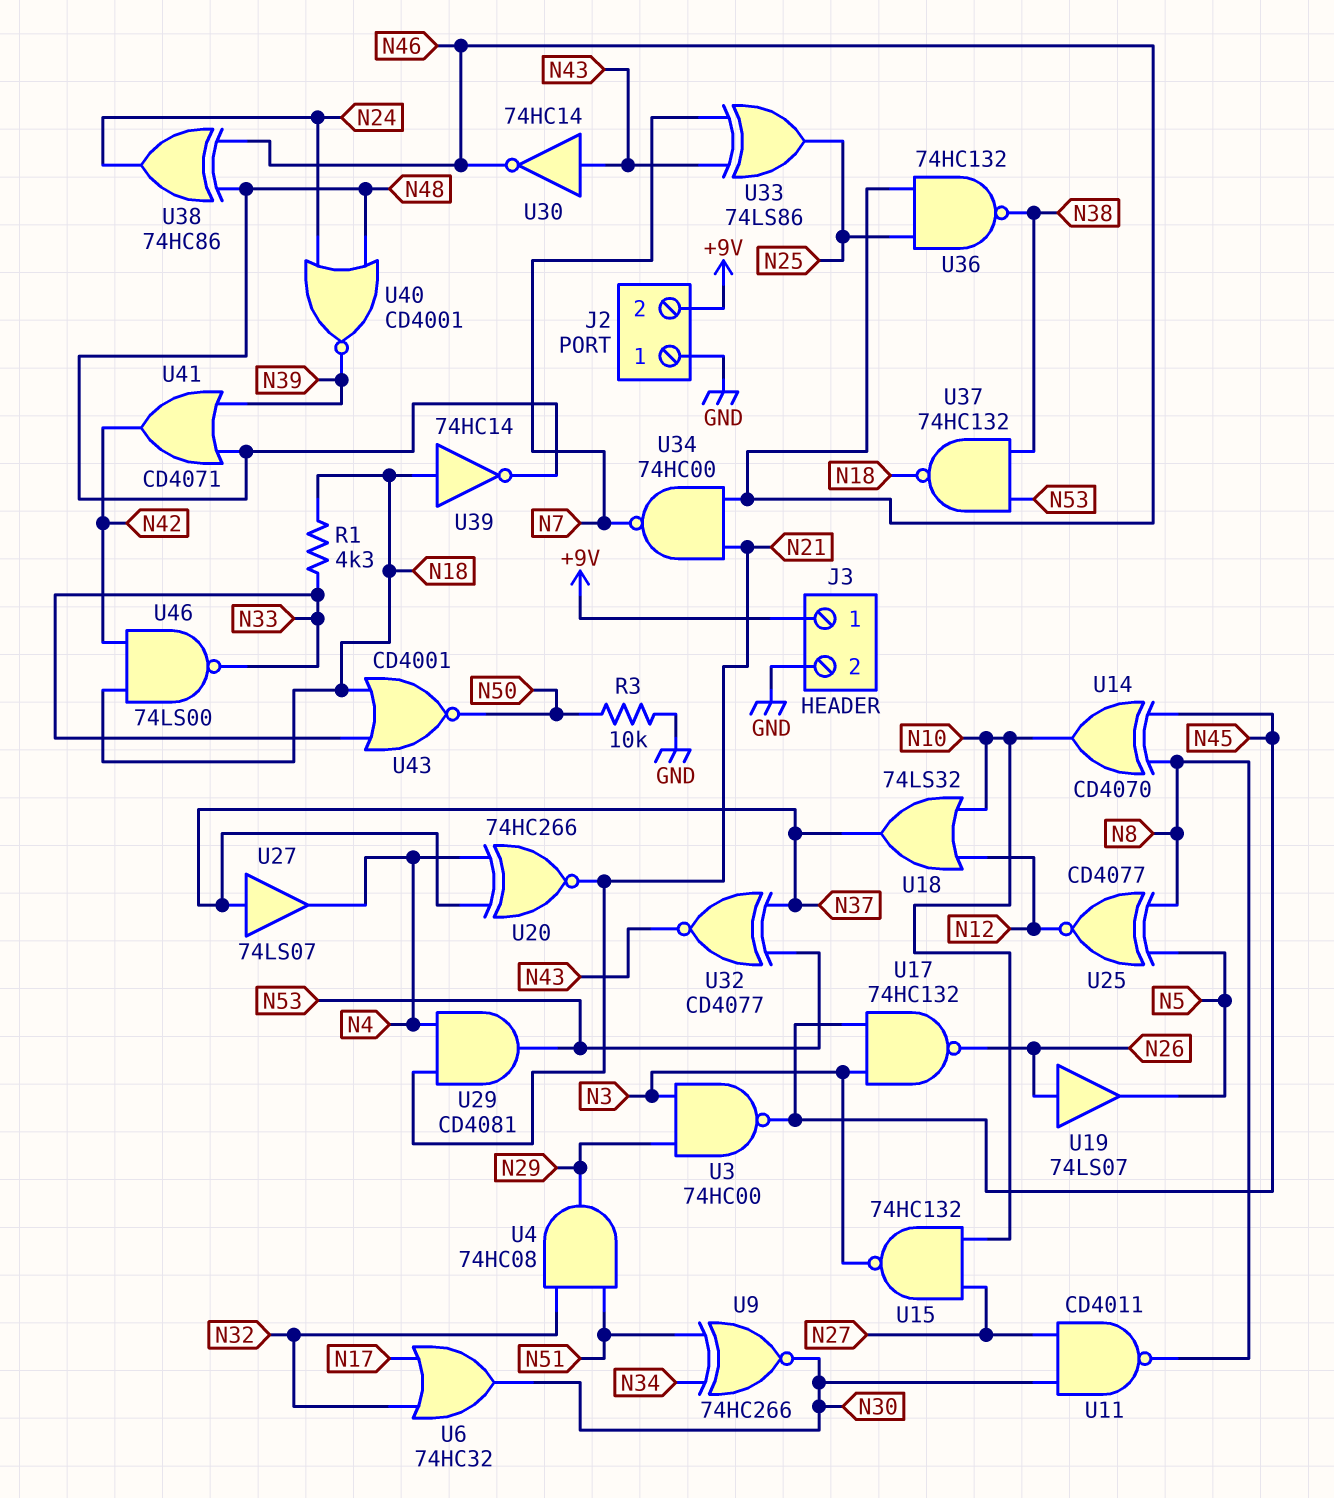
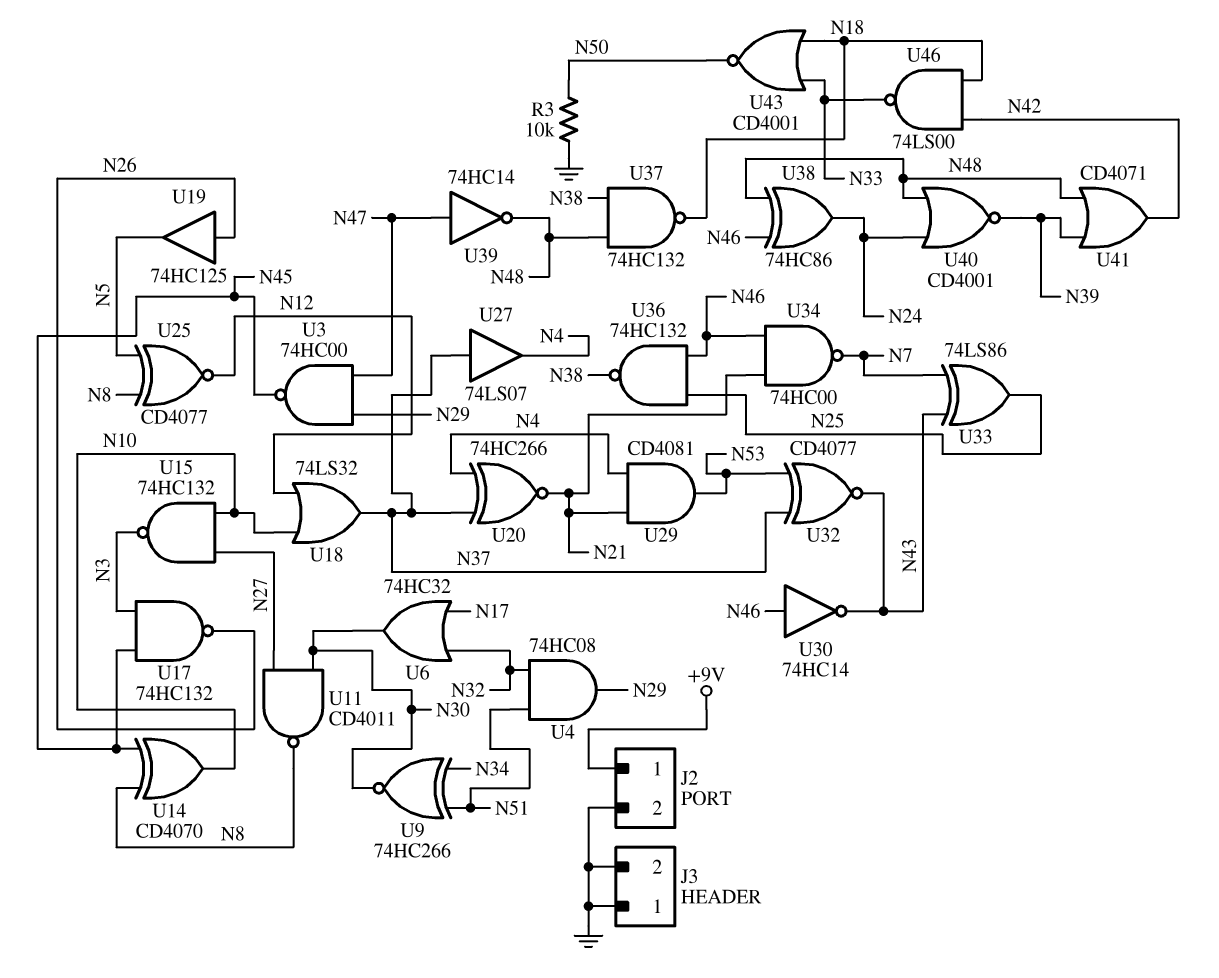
J2 pin 1: GND -> +9V
J2 pin 2: +9V -> GND
J3 pin 1: +9V -> GND
R1: 4.3k (N18, N33) -> none
U3: NAND 74HC00 (in N3, in N29, out N45) -> NAND 74HC00 (in N29, in N47, out N45)
U19: buffer 74LS07 (in N26, out N5) -> buffer 74HC125 (in N26, out N5)
U30: NOT 74HC14 (in N43, out N46) -> NOT 74HC14 (in N46, out N43)
U37: NAND 74HC132 (in N38, in N53, out N18) -> NAND 74HC132 (in N38, in N48, out N18)
U39: NOT 74HC14 (in N18, out N48) -> NOT 74HC14 (in N47, out N48)

